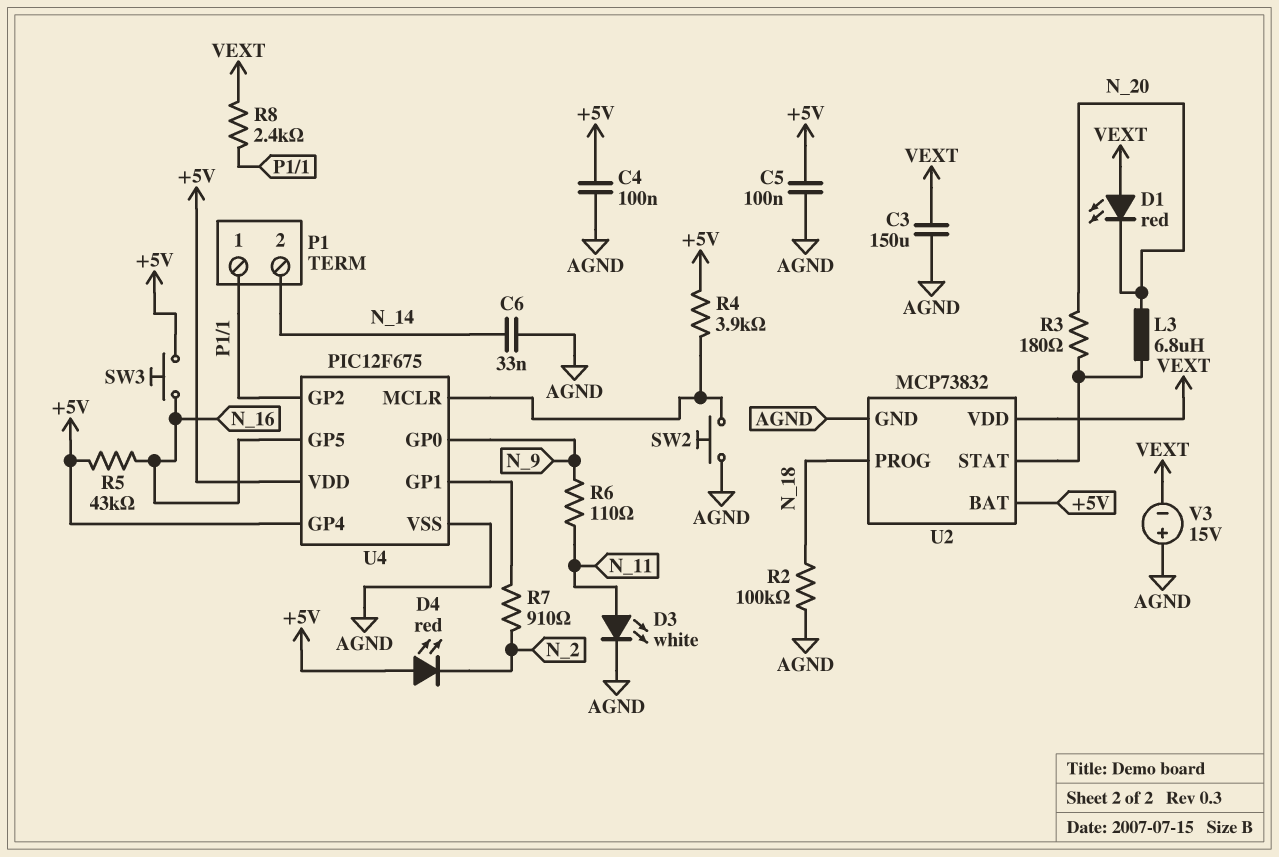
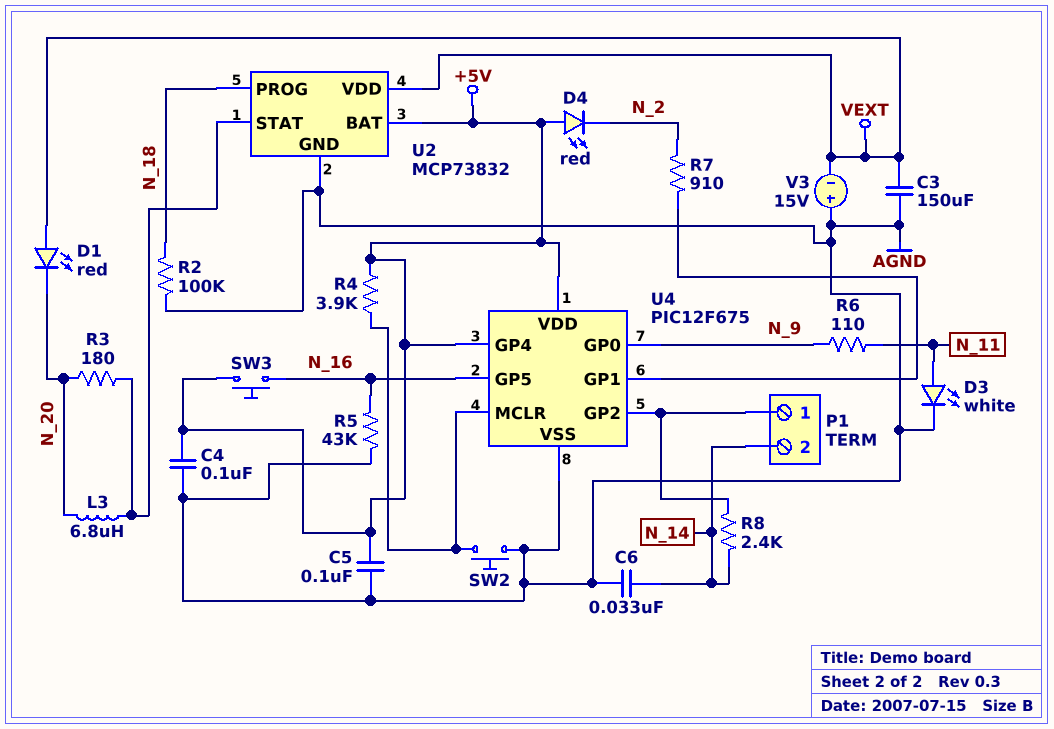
R5: 43k (+5V, N_16) -> 43k (AGND, N_16)
R8: 2.4k (P1/1, VEXT) -> 2.4k (N_14, P1/1)

